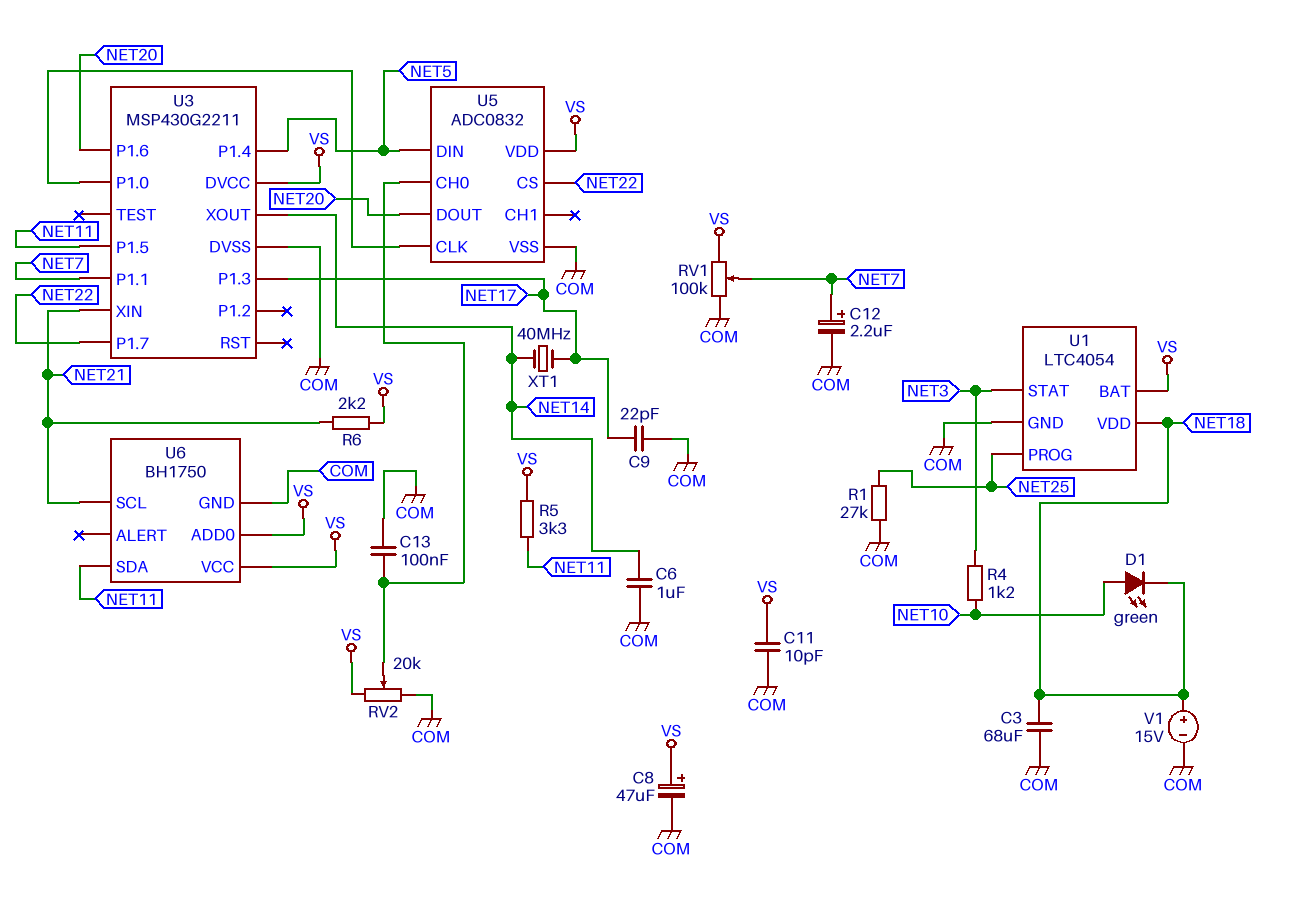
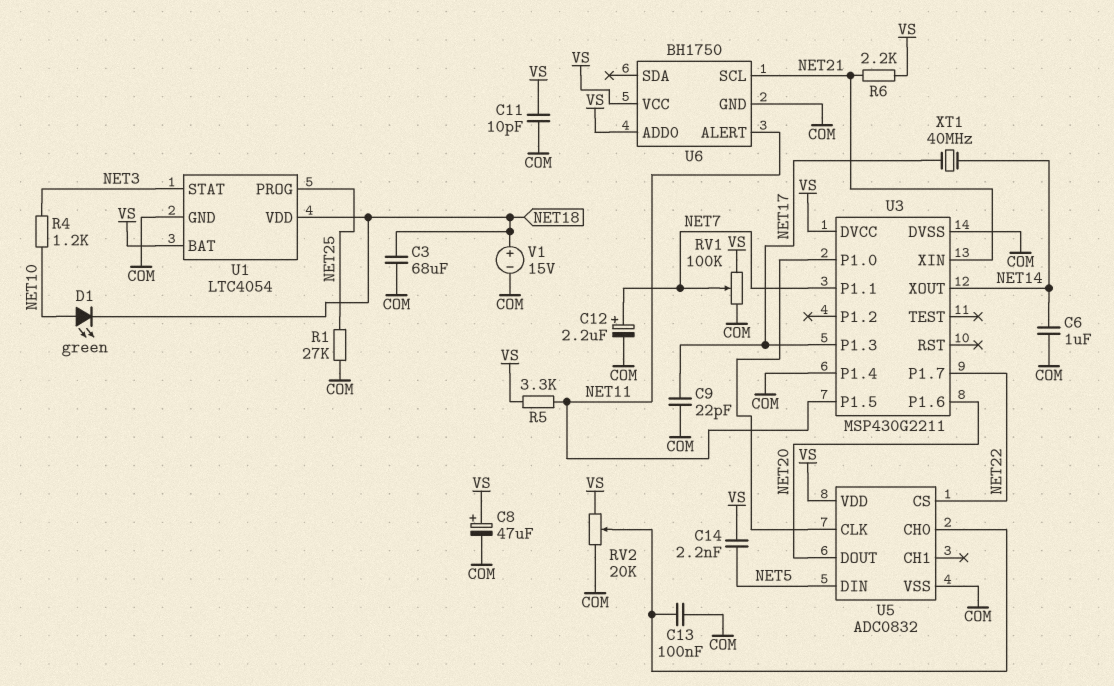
C14: none -> 2.2nF (NET5, VS)
U3 pin P1.4: NET5 -> COM
U6 pin ALERT: none -> NET11
U6 pin SDA: NET11 -> none

